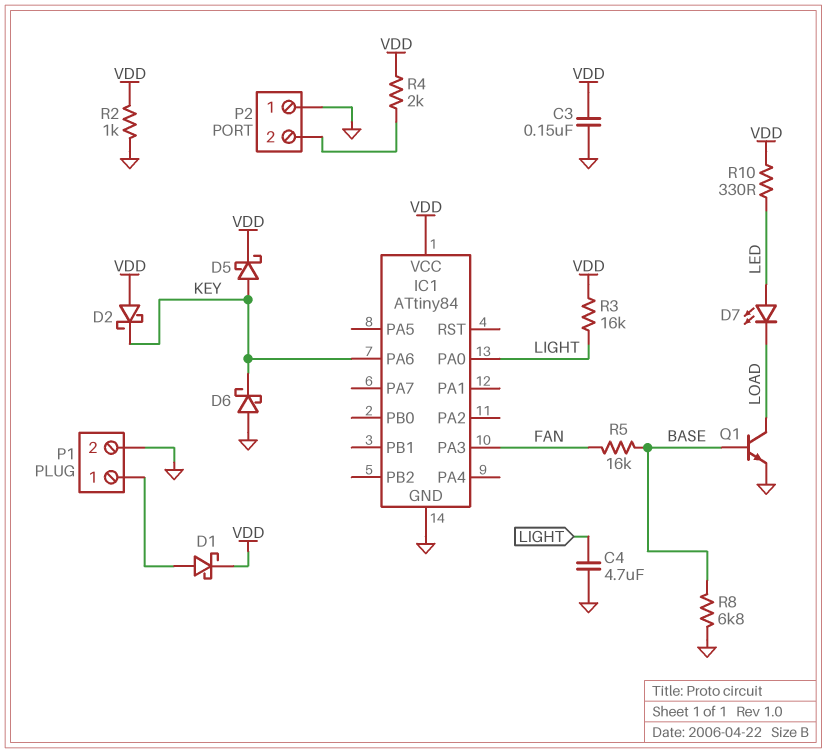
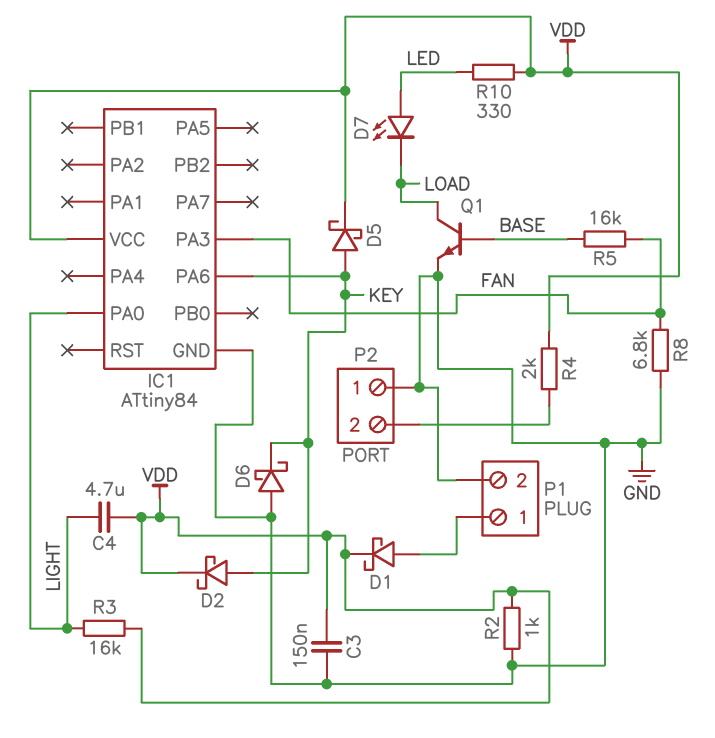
C4: 4.7uF (GND, LIGHT) -> 4.7uF (LIGHT, VDD)
D2: schottky (A VDD, K KEY) -> schottky (A KEY, K VDD)
R8: 6.8k (BASE, GND) -> 6.8k (FAN, GND)

